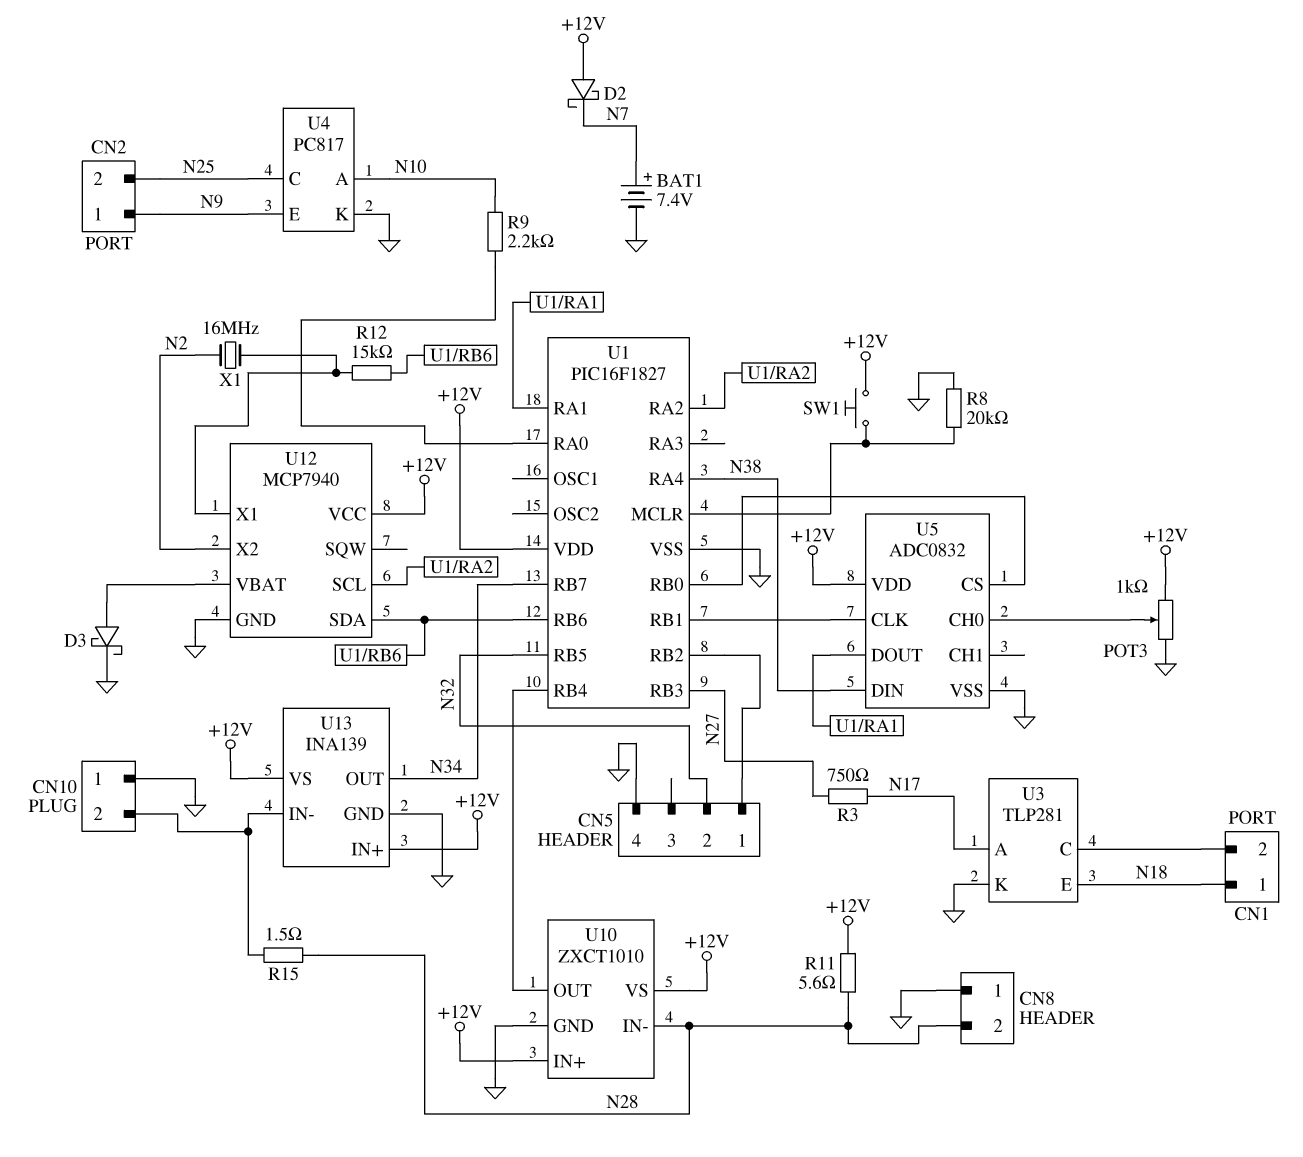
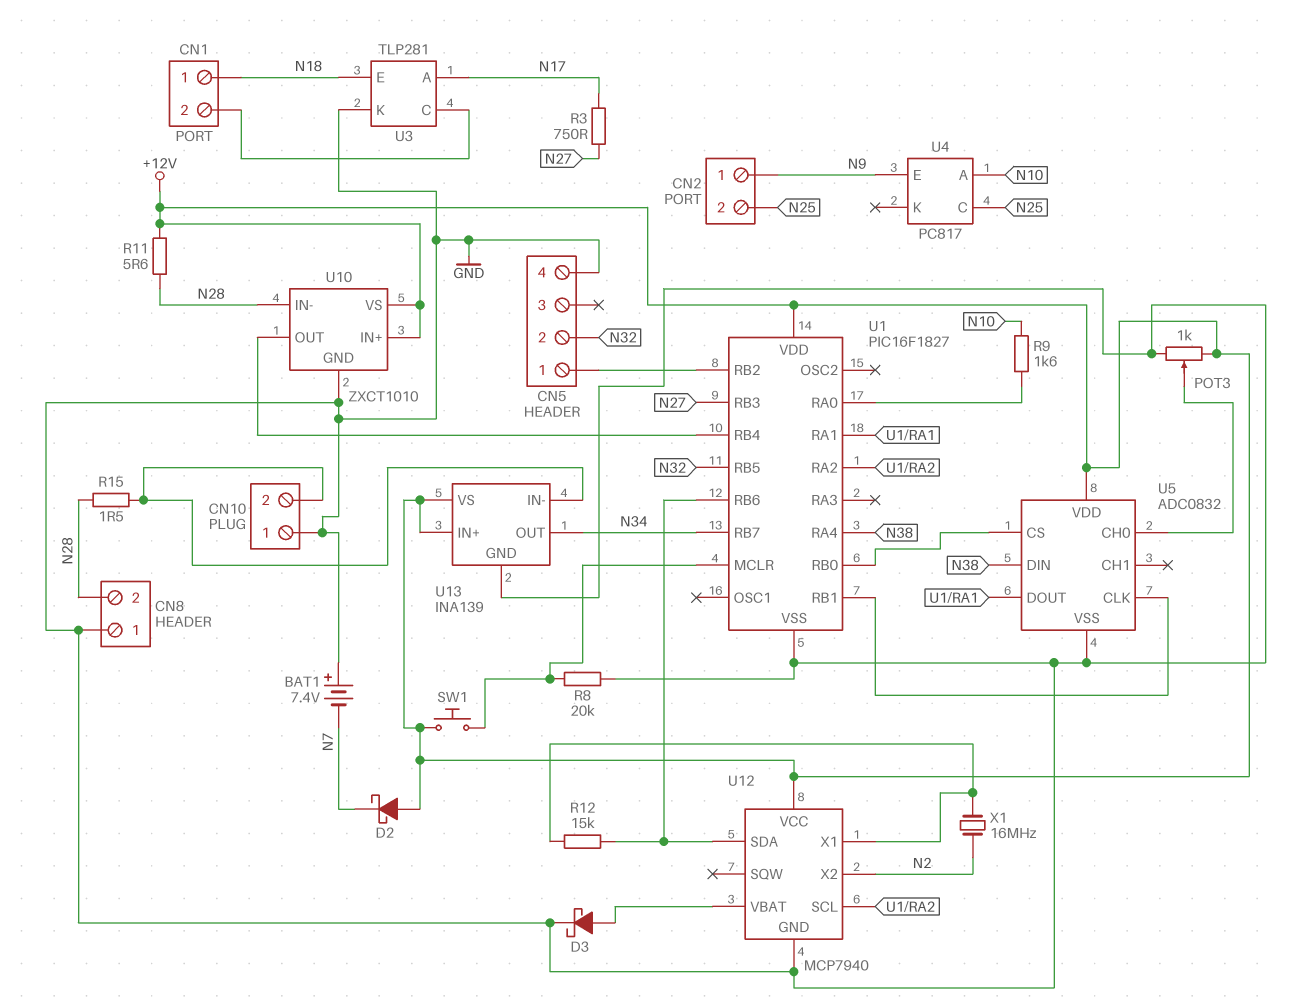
BAT1: 7.4V (plus N7, minus GND) -> 7.4V (plus GND, minus N7)
R9: 2.2k (N10, U1/RA0) -> 1.6k (N10, U1/RA0)
U4 pin K: GND -> none

